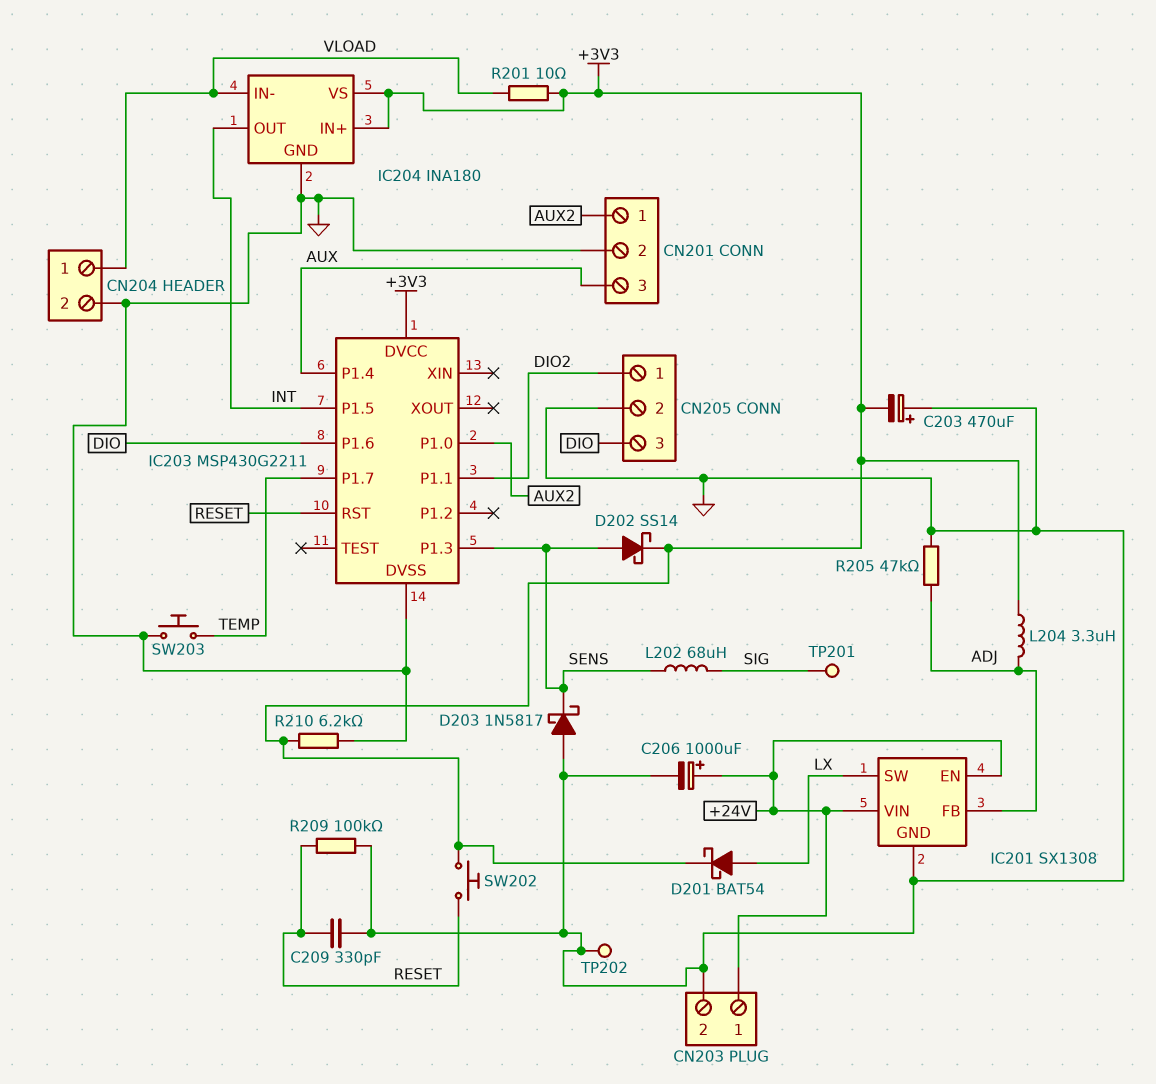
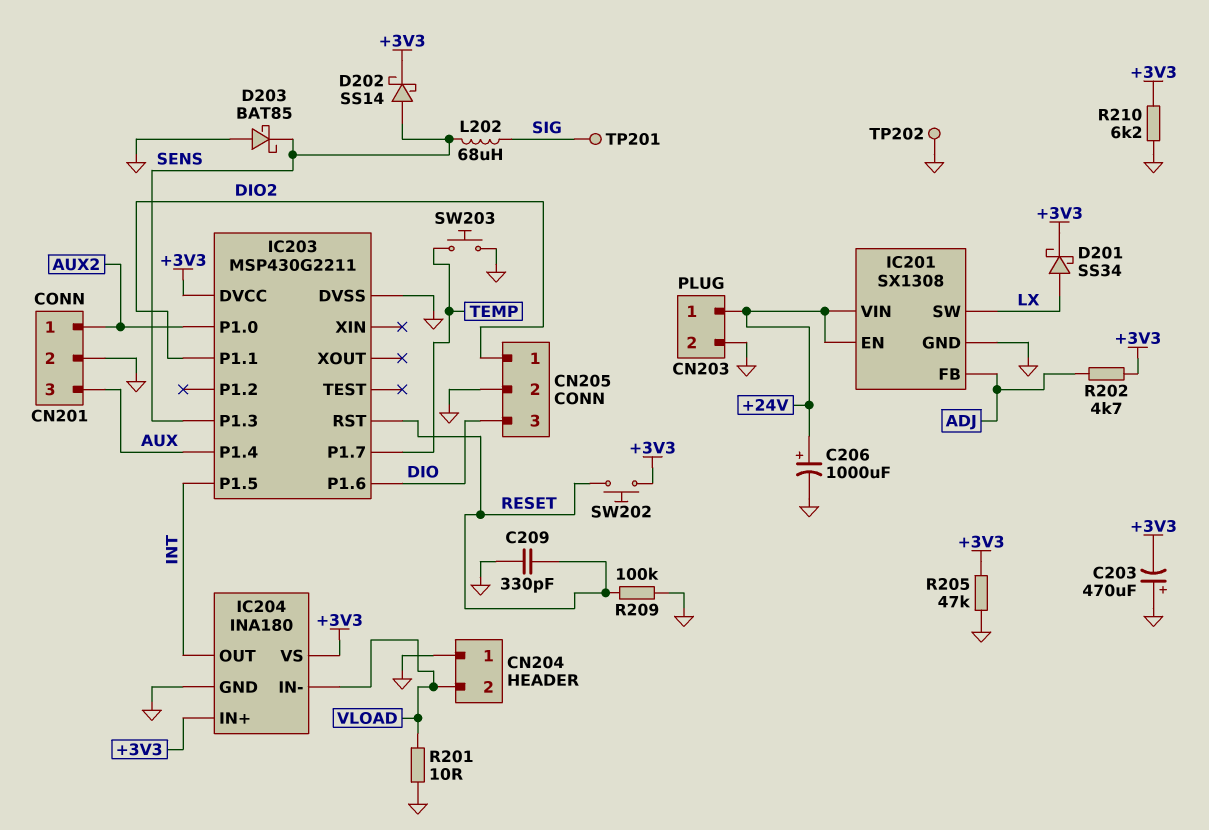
CN204 pin 1: VLOAD -> GND
CN204 pin 2: GND -> VLOAD
D201: schottky BAT54 (A LX, K +3V3) -> schottky SS34 (A LX, K +3V3)
D203: schottky 1N5817 (A GND, K SENS) -> schottky BAT85 (A GND, K SENS)
L204: 3.3uH (+3V3, ADJ) -> none
R201: 10 (+3V3, VLOAD) -> 10 (GND, VLOAD)
R202: none -> 4.7k (+3V3, ADJ)
R205: 47k (ADJ, GND) -> 47k (+3V3, GND)

